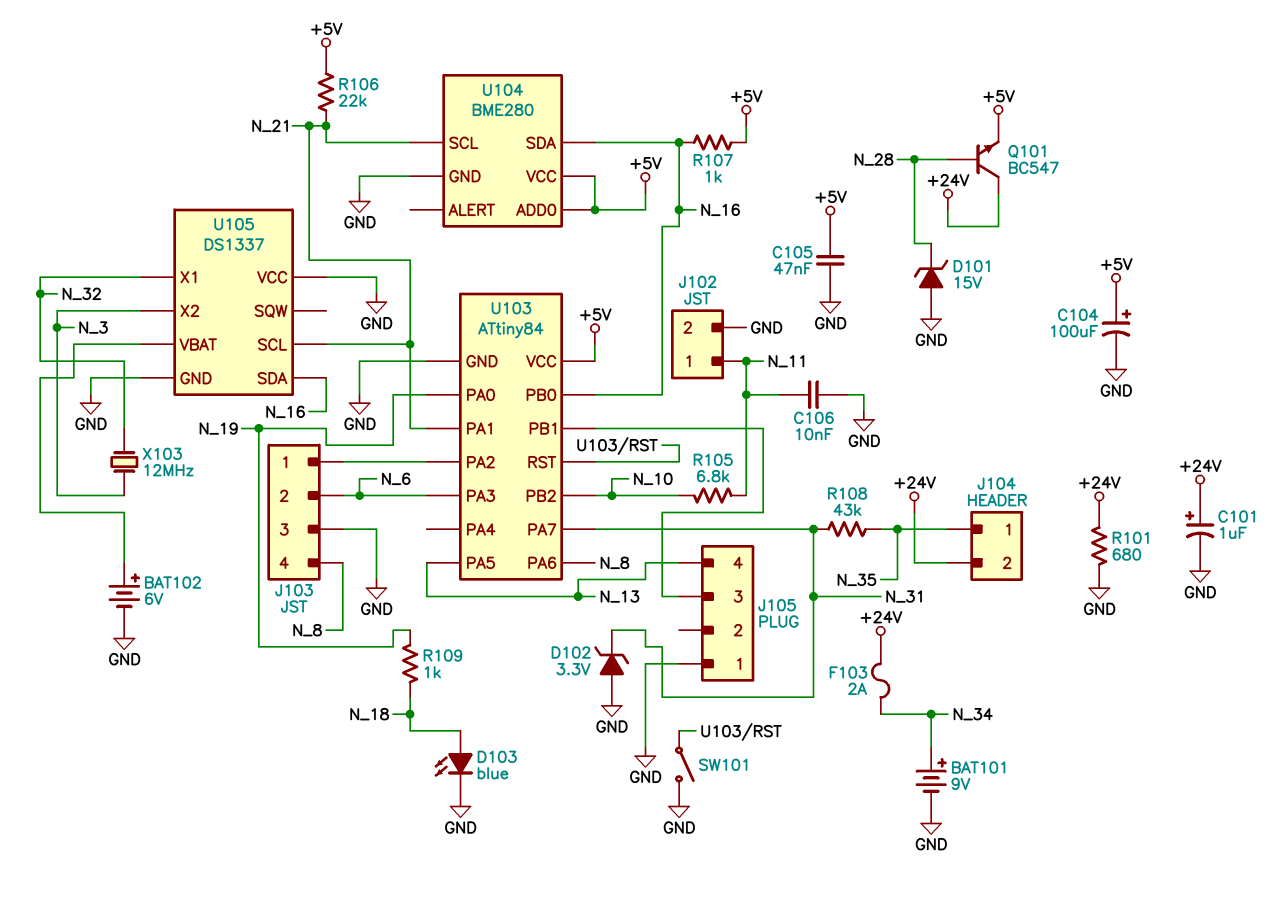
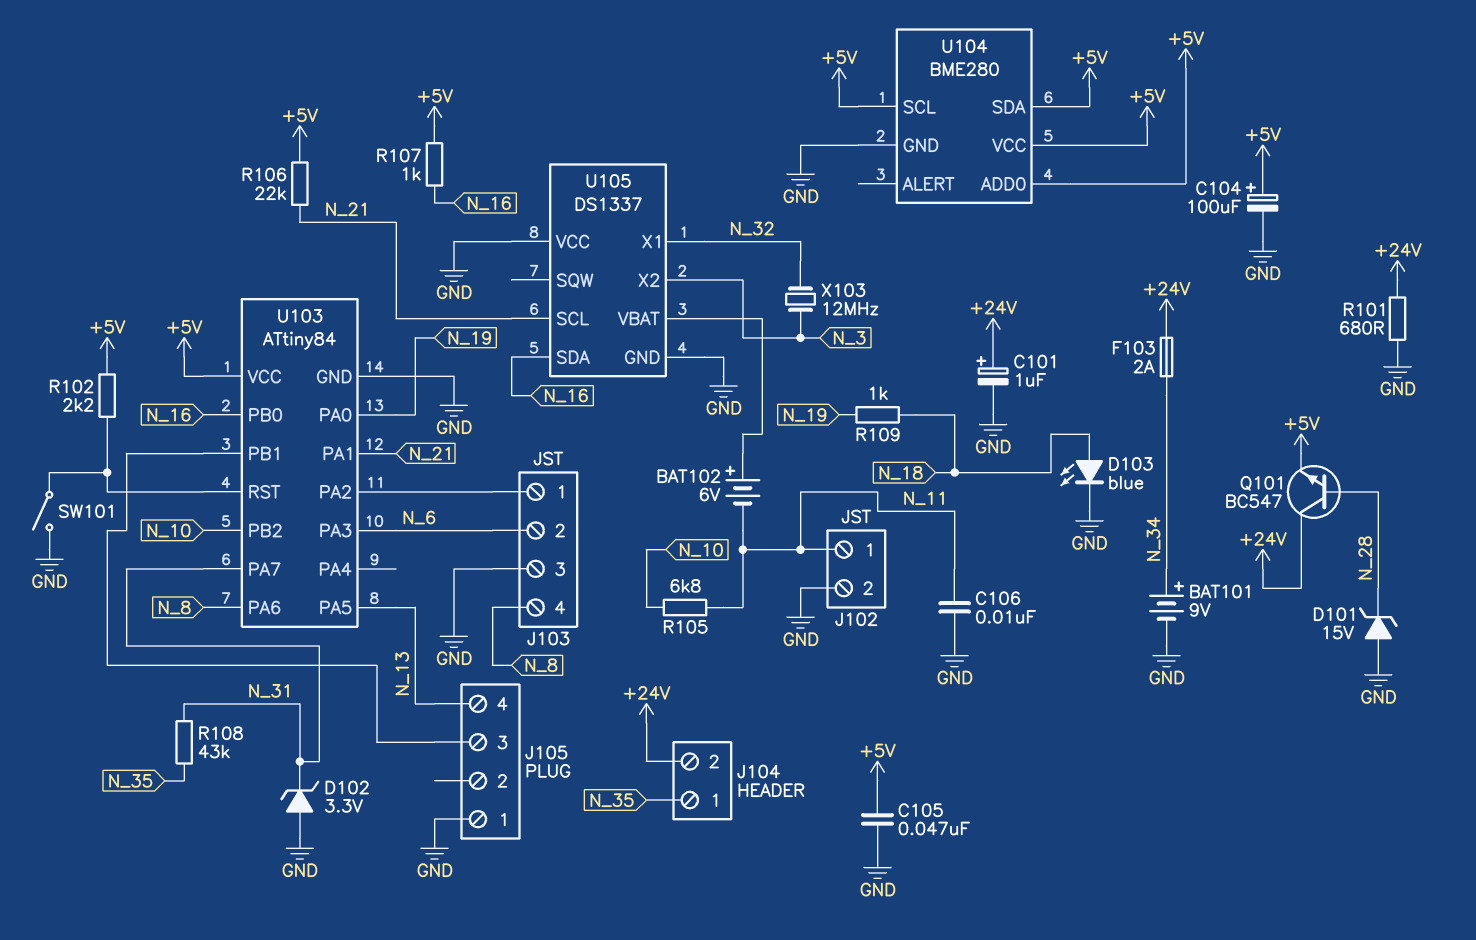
BAT102: 6V (plus U105/VBAT, minus GND) -> 6V (plus U105/VBAT, minus N_11)
R102: none -> 2.2k (+5V, U103/RST)
U104 pin SCL: N_21 -> +5V
U104 pin SDA: N_16 -> +5V

